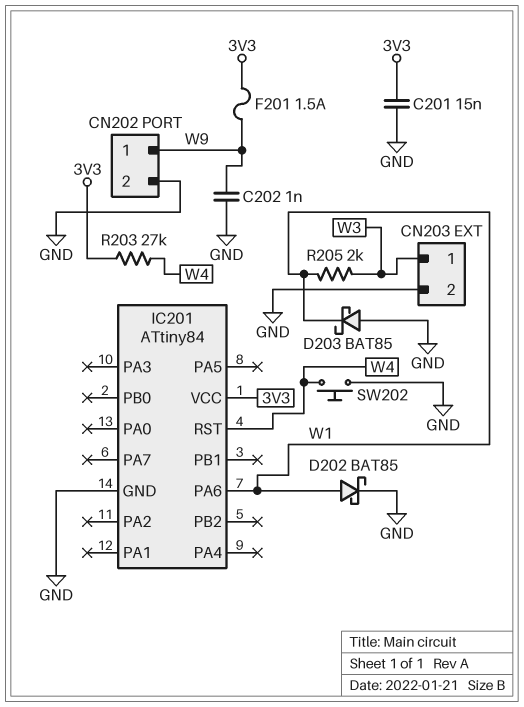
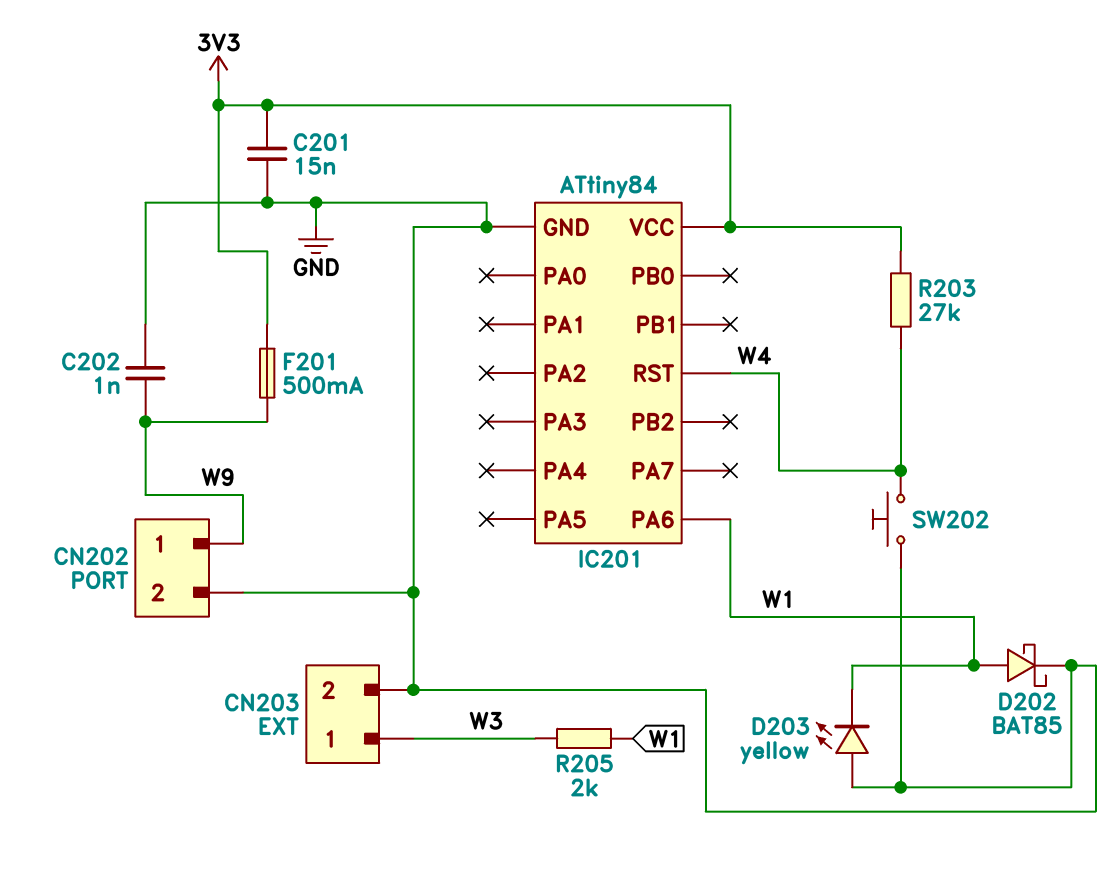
D203: schottky BAT85 (A GND, K W1) -> LED yellow (A GND, K W1)
F201: 1.5A (3V3, W9) -> 500mA (3V3, W9)

